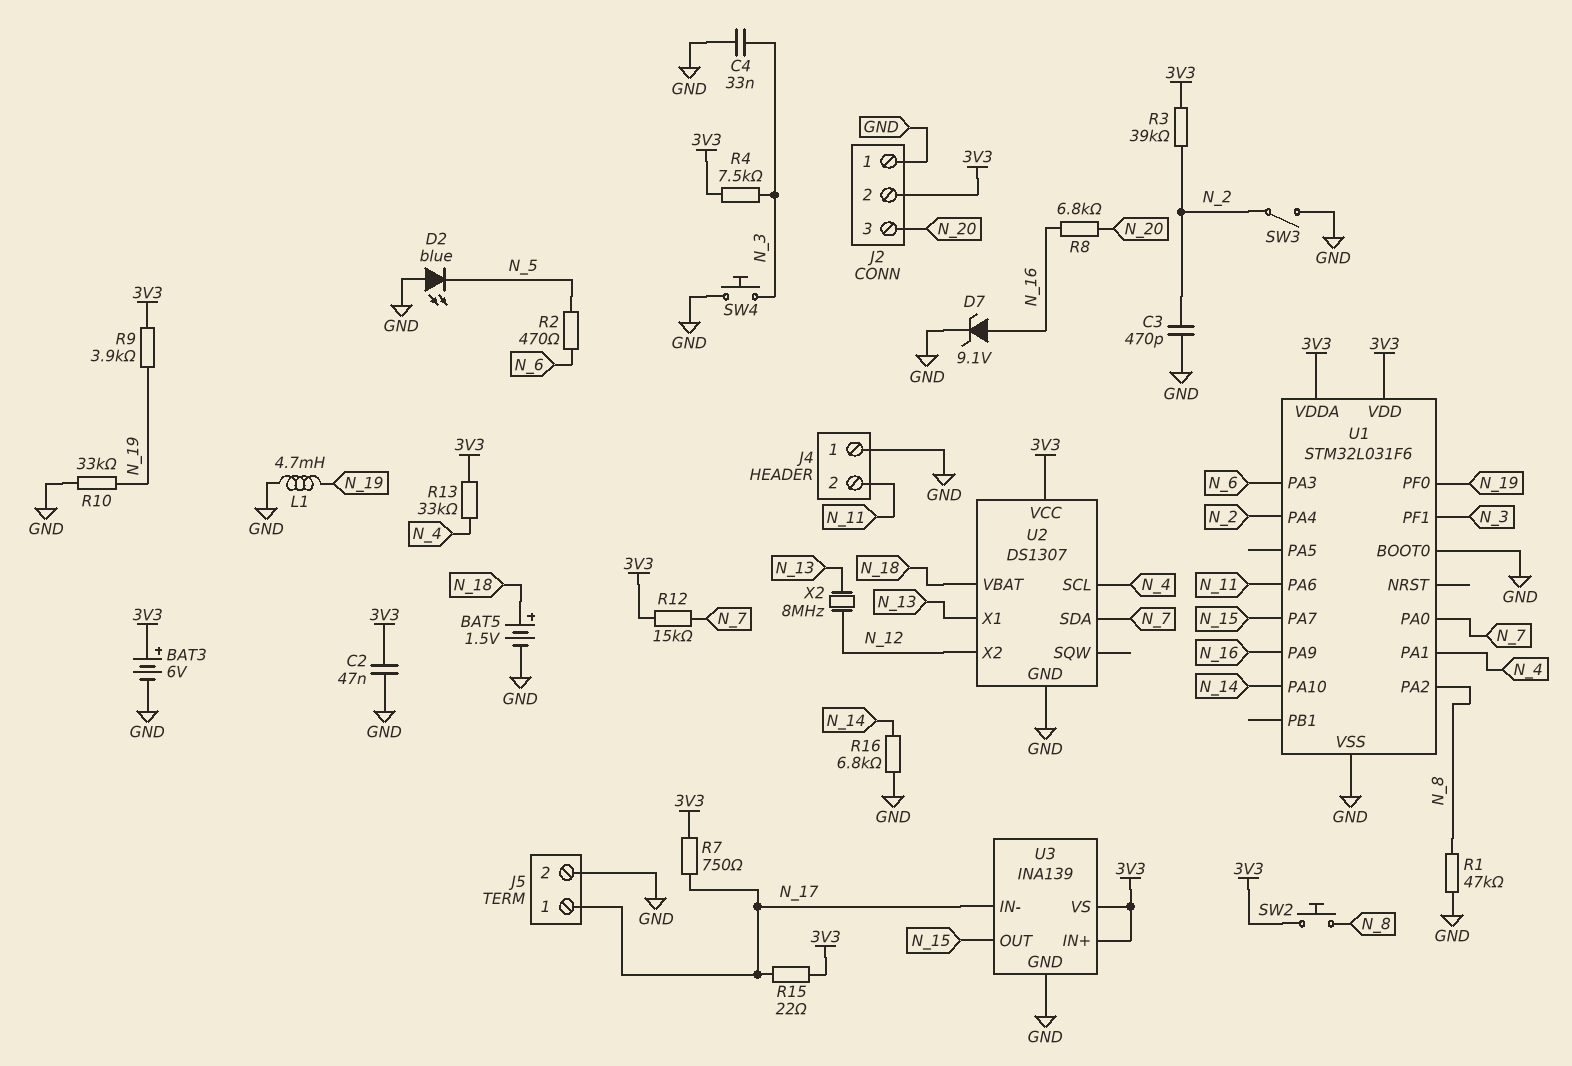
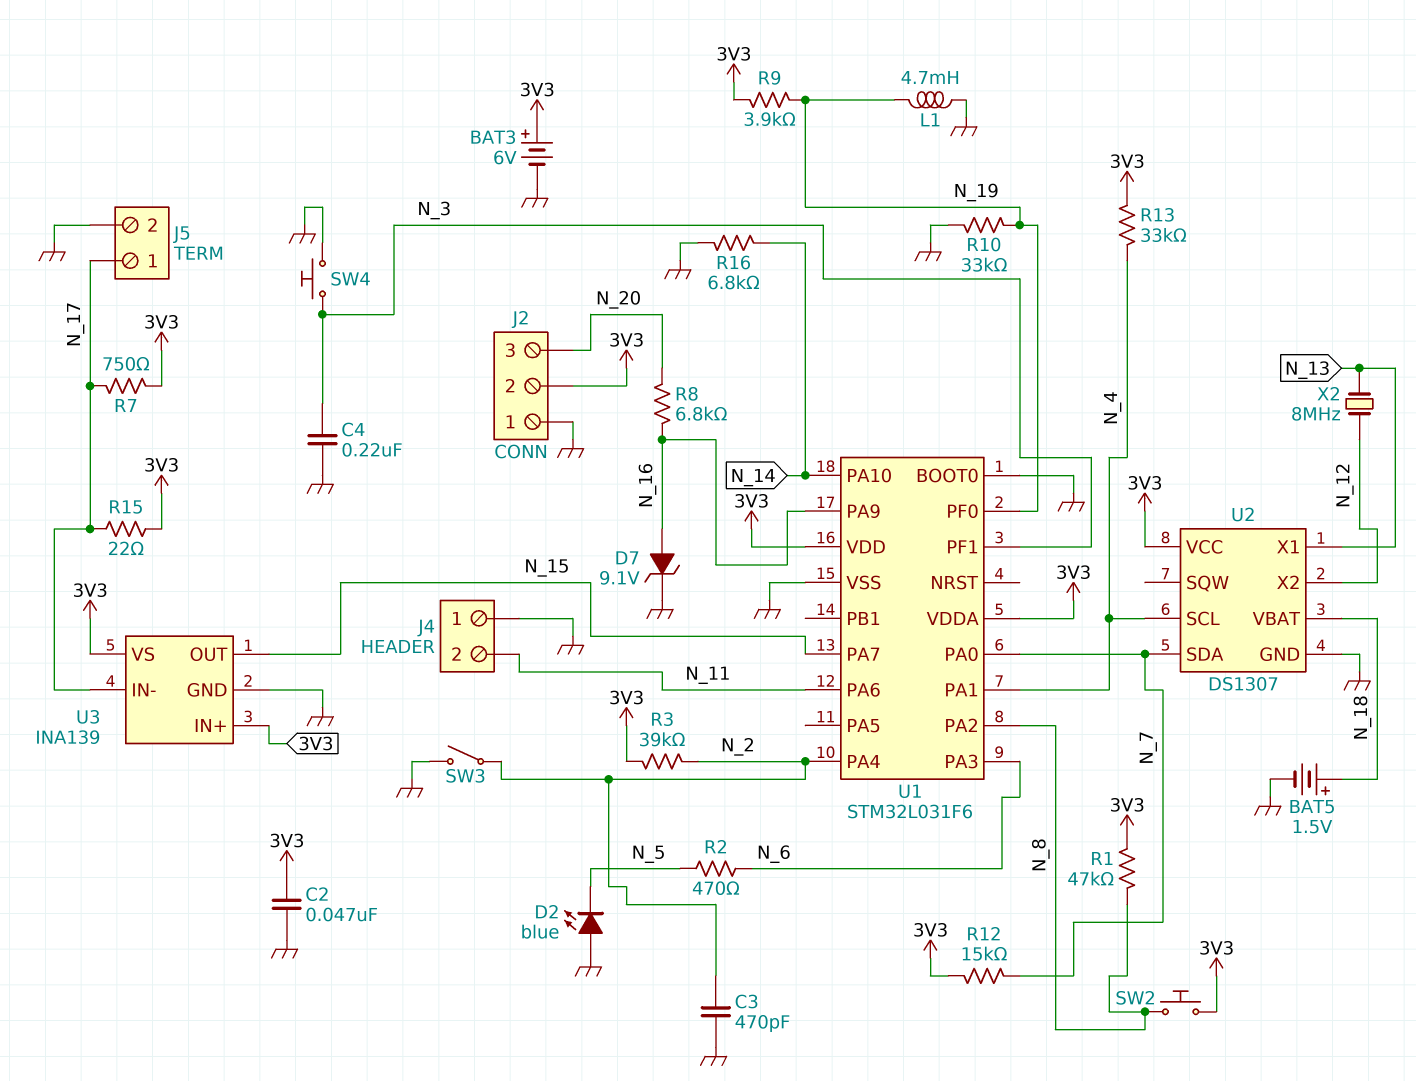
C4: 33nF (GND, N_3) -> 220nF (GND, N_3)
R1: 47k (GND, N_8) -> 47k (3V3, N_8)
R4: 7.5k (3V3, N_3) -> none

